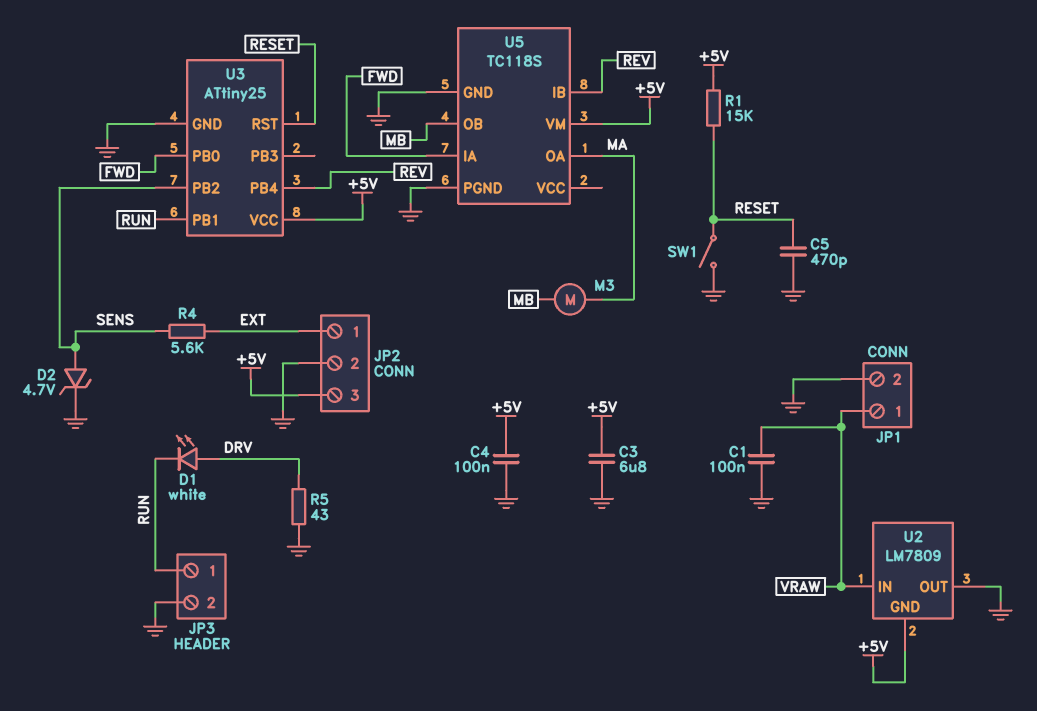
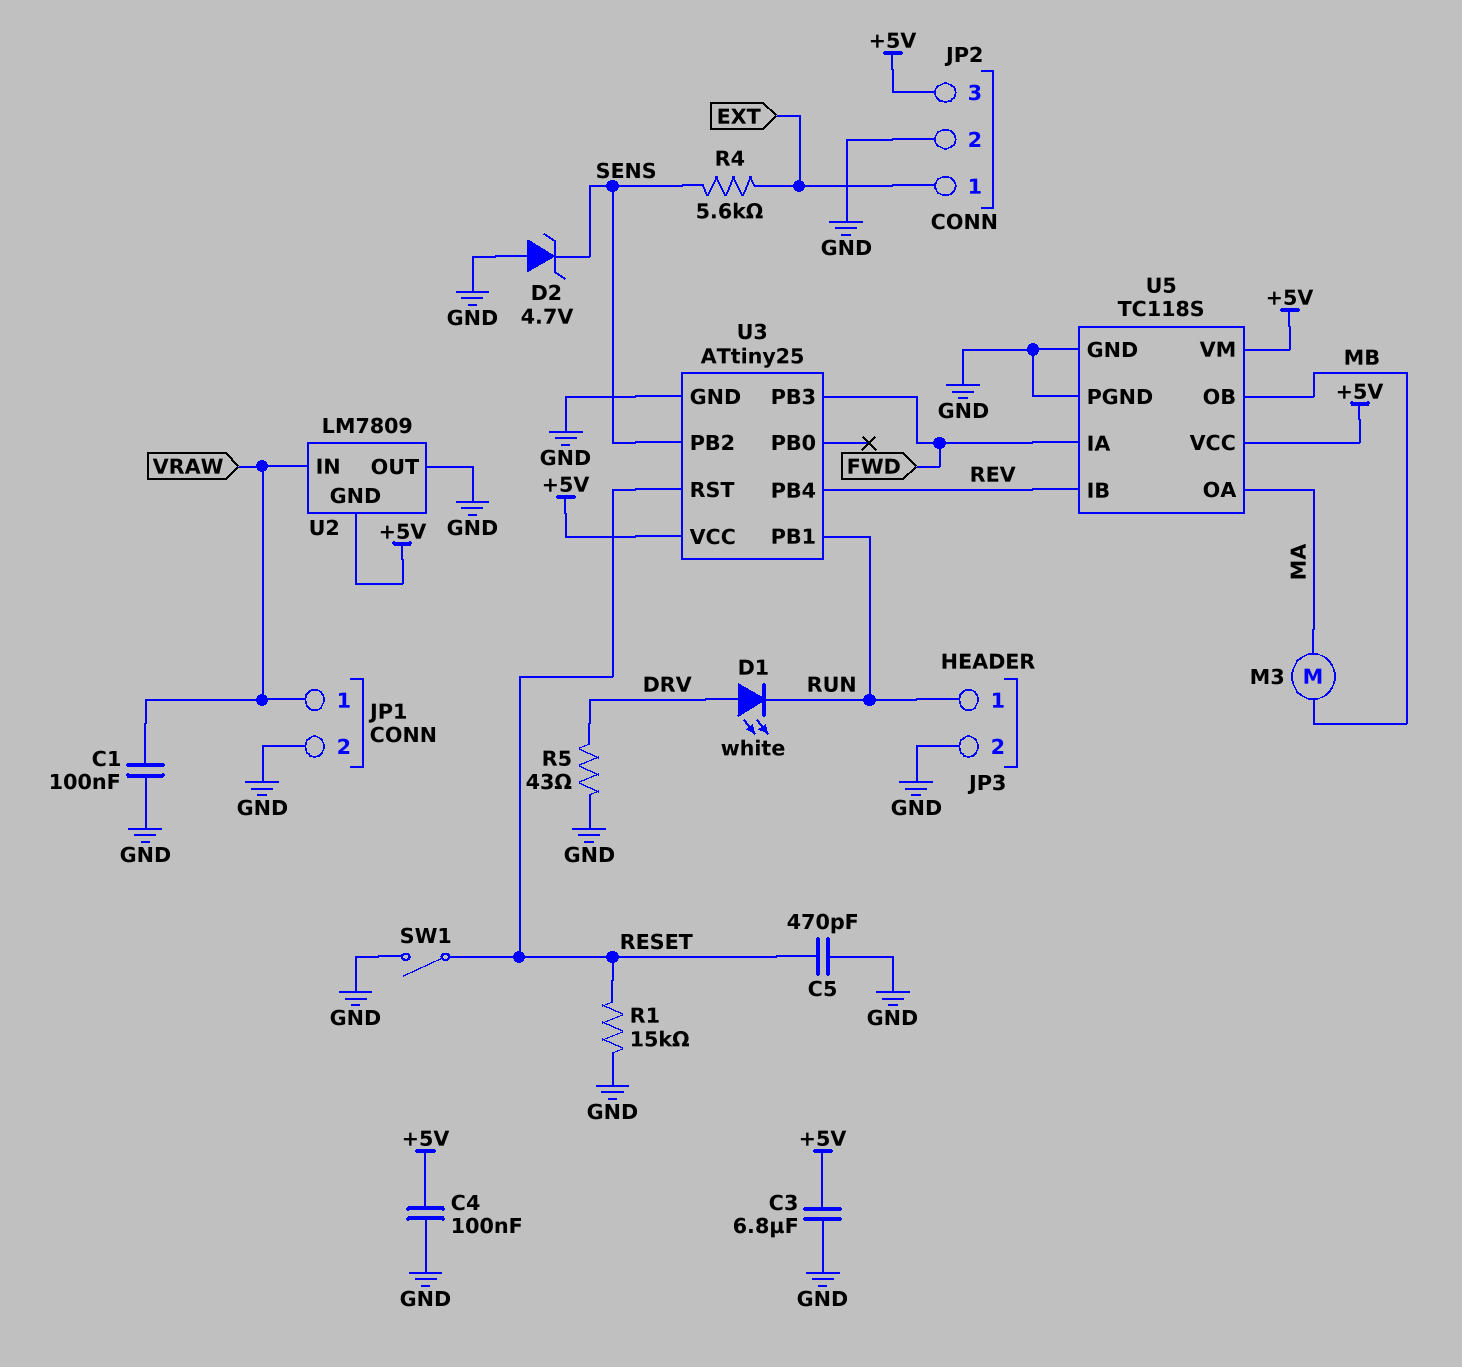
D2: zener 4.7V (A SENS, K GND) -> zener 4.7V (A GND, K SENS)
R1: 15k (+5V, RESET) -> 15k (GND, RESET)
U3 pin PB0: FWD -> none
U3 pin PB3: none -> FWD
U5 pin VCC: none -> +5V

